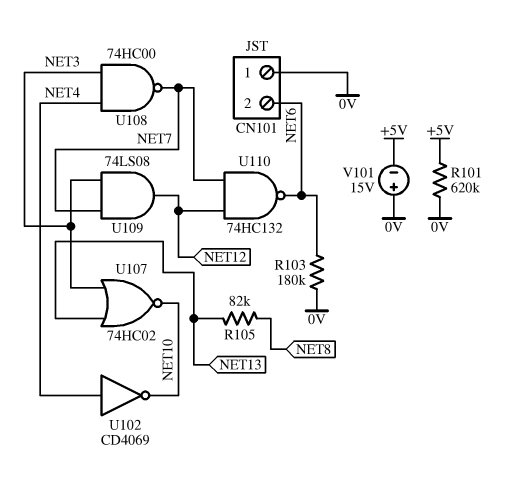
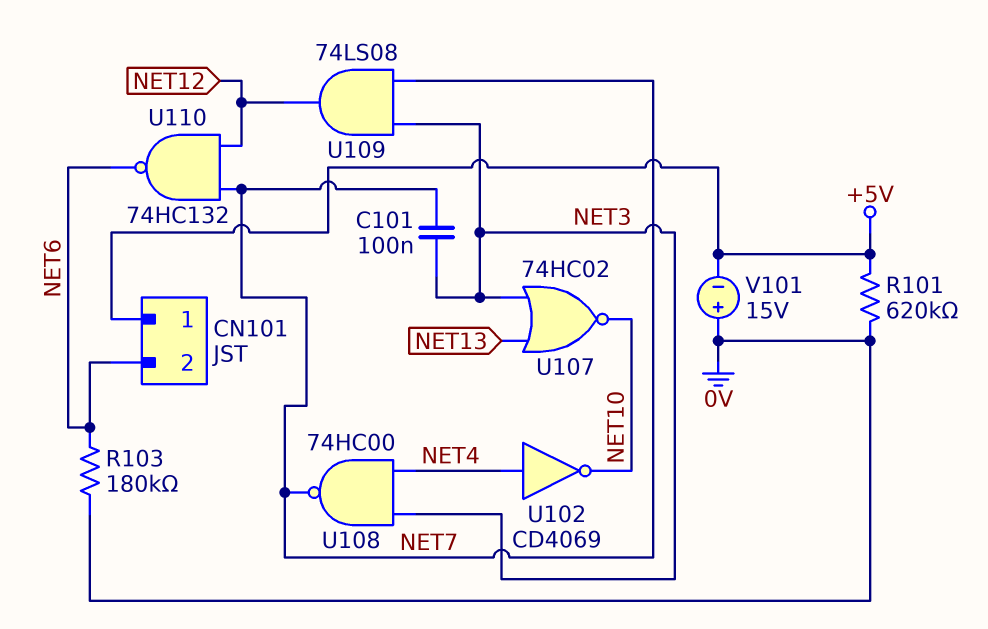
C101: none -> 100nF (NET3, NET7)
CN101 pin 1: 0V -> +5V
R105: 82k (NET8, NET13) -> none

